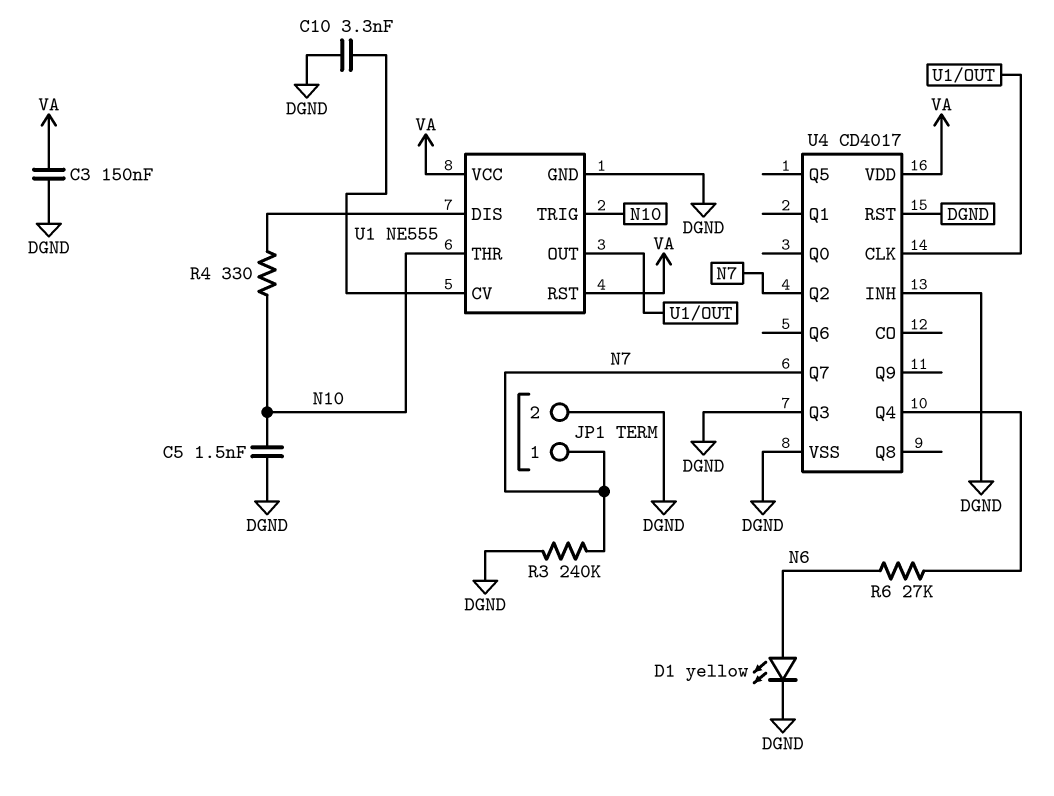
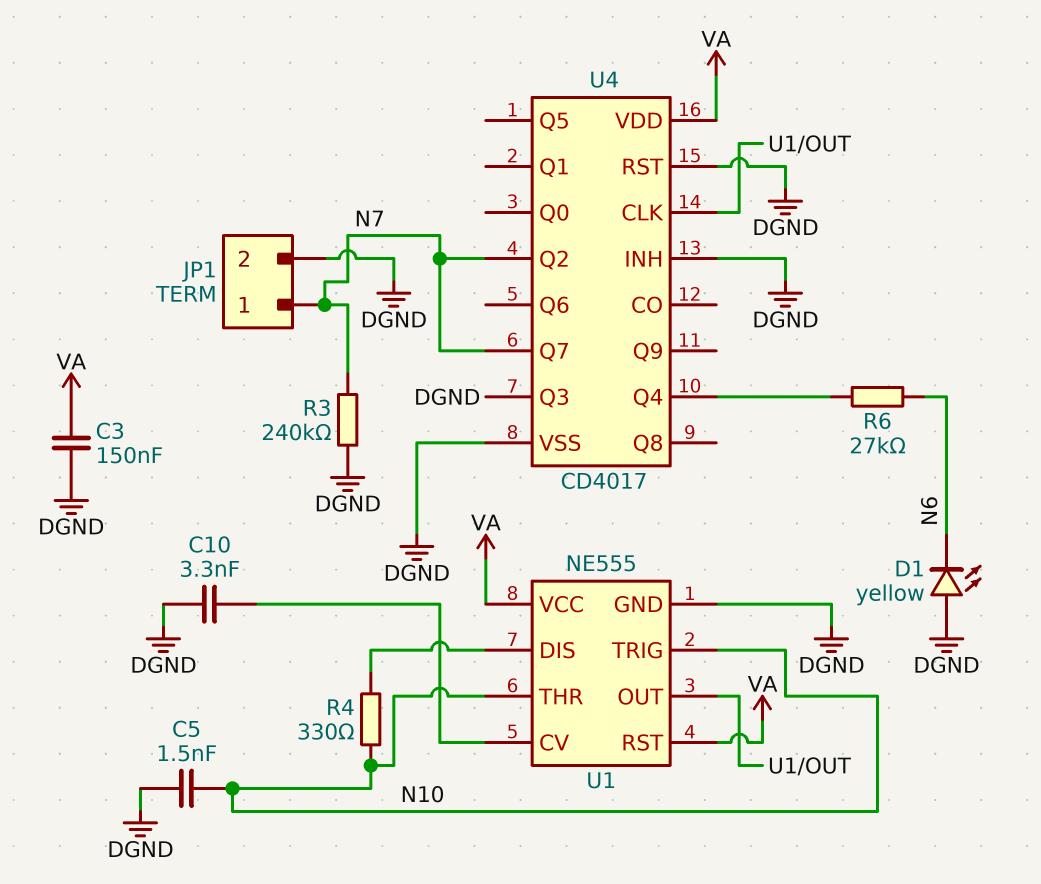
D1: LED yellow (A N6, K DGND) -> LED yellow (A DGND, K N6)

